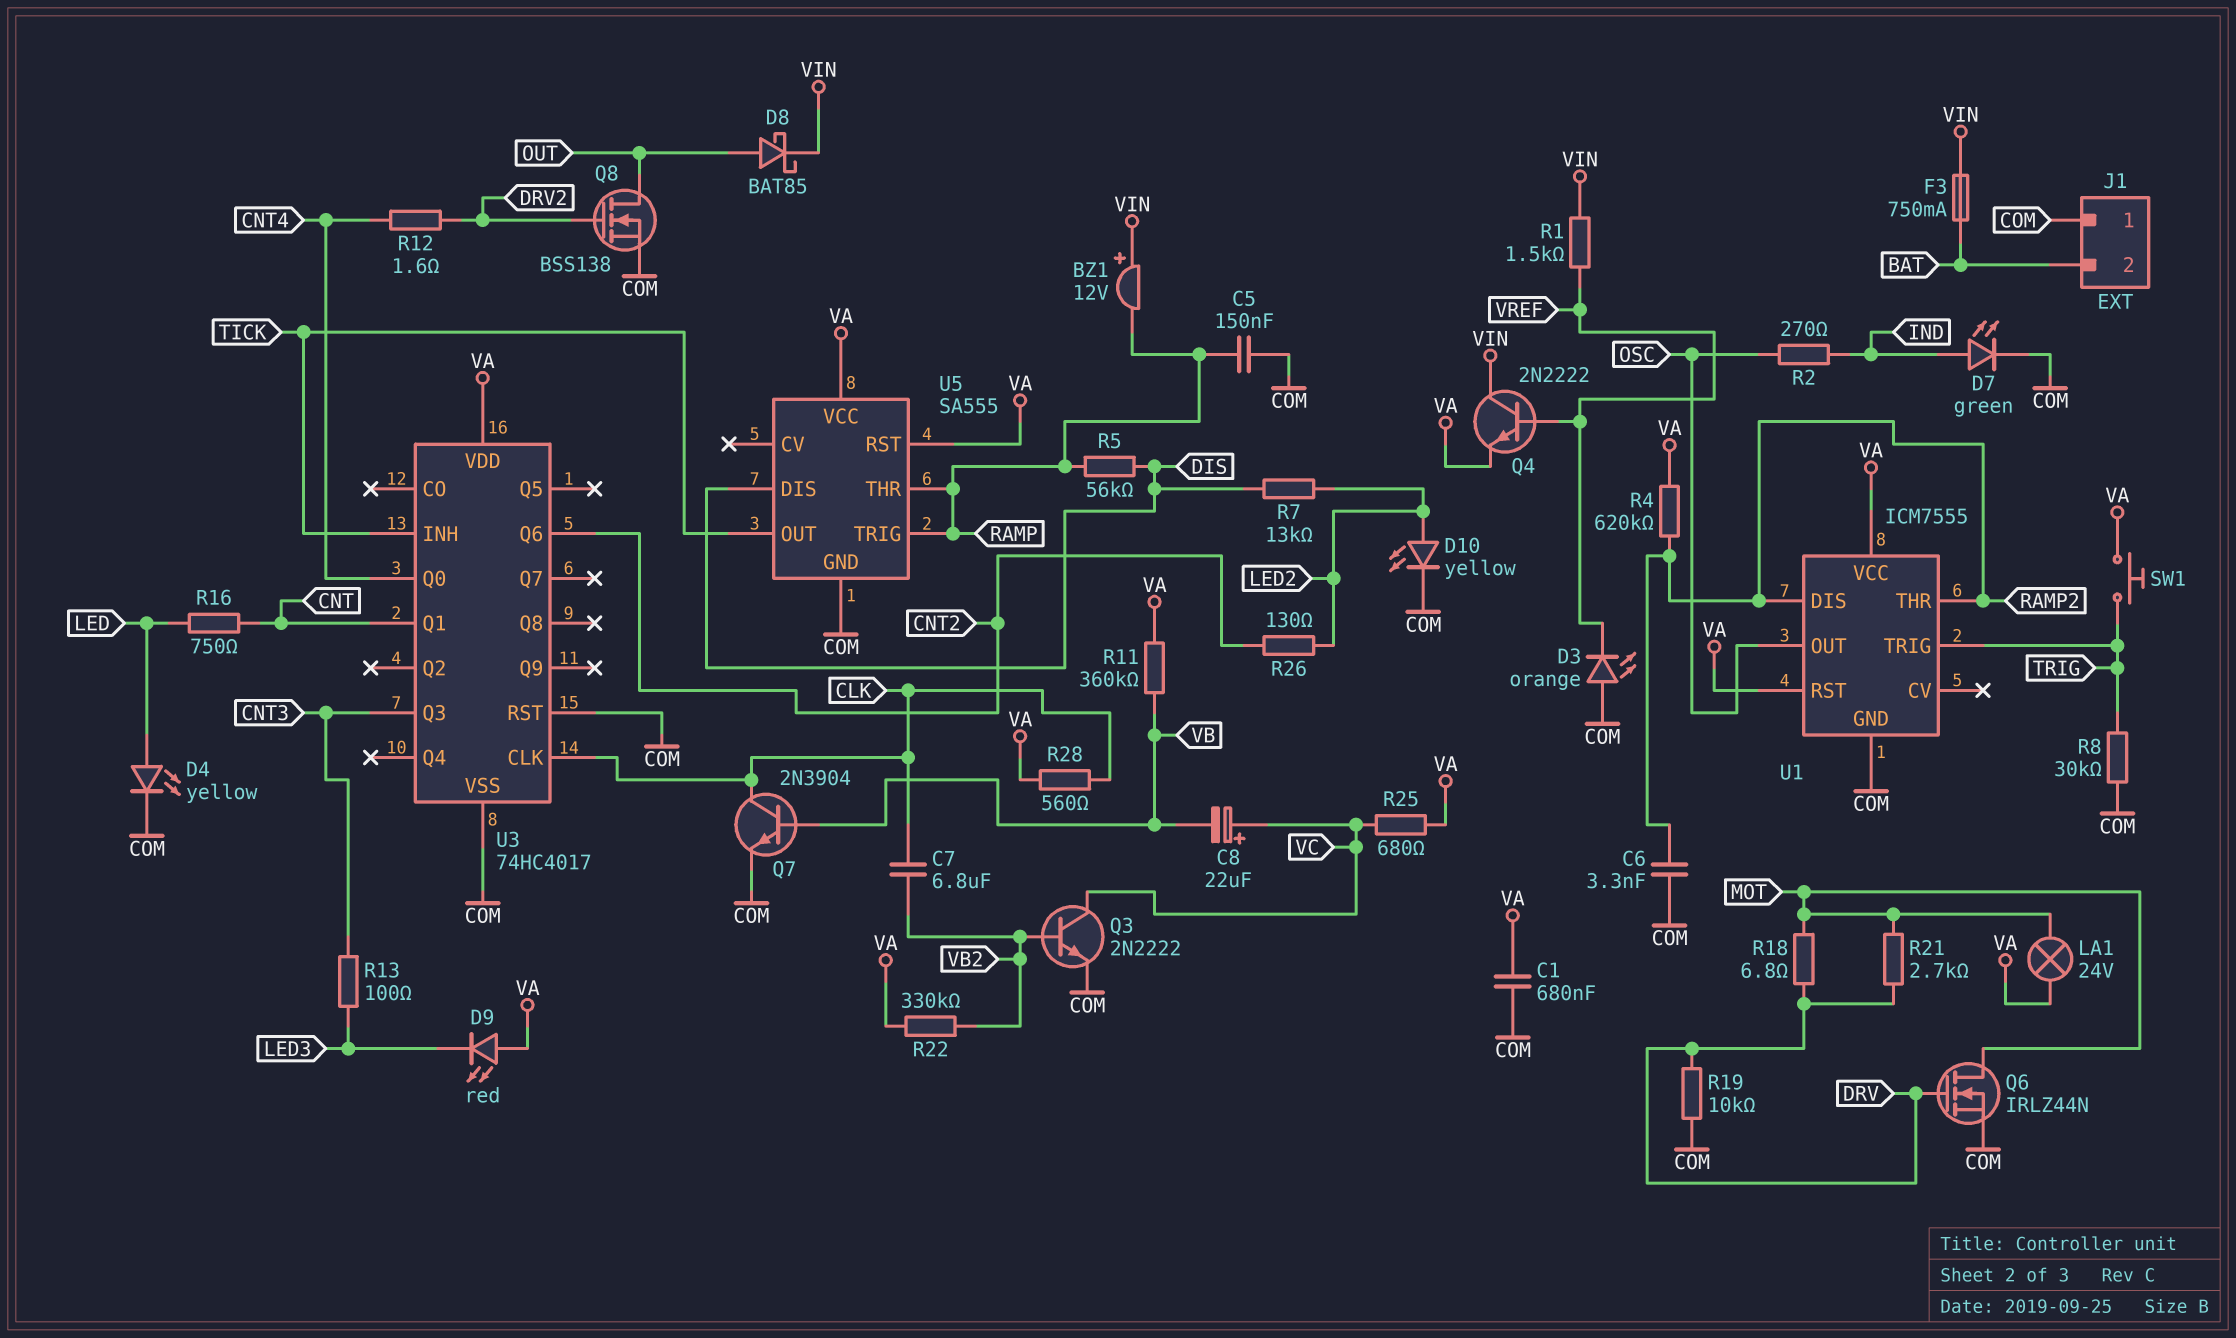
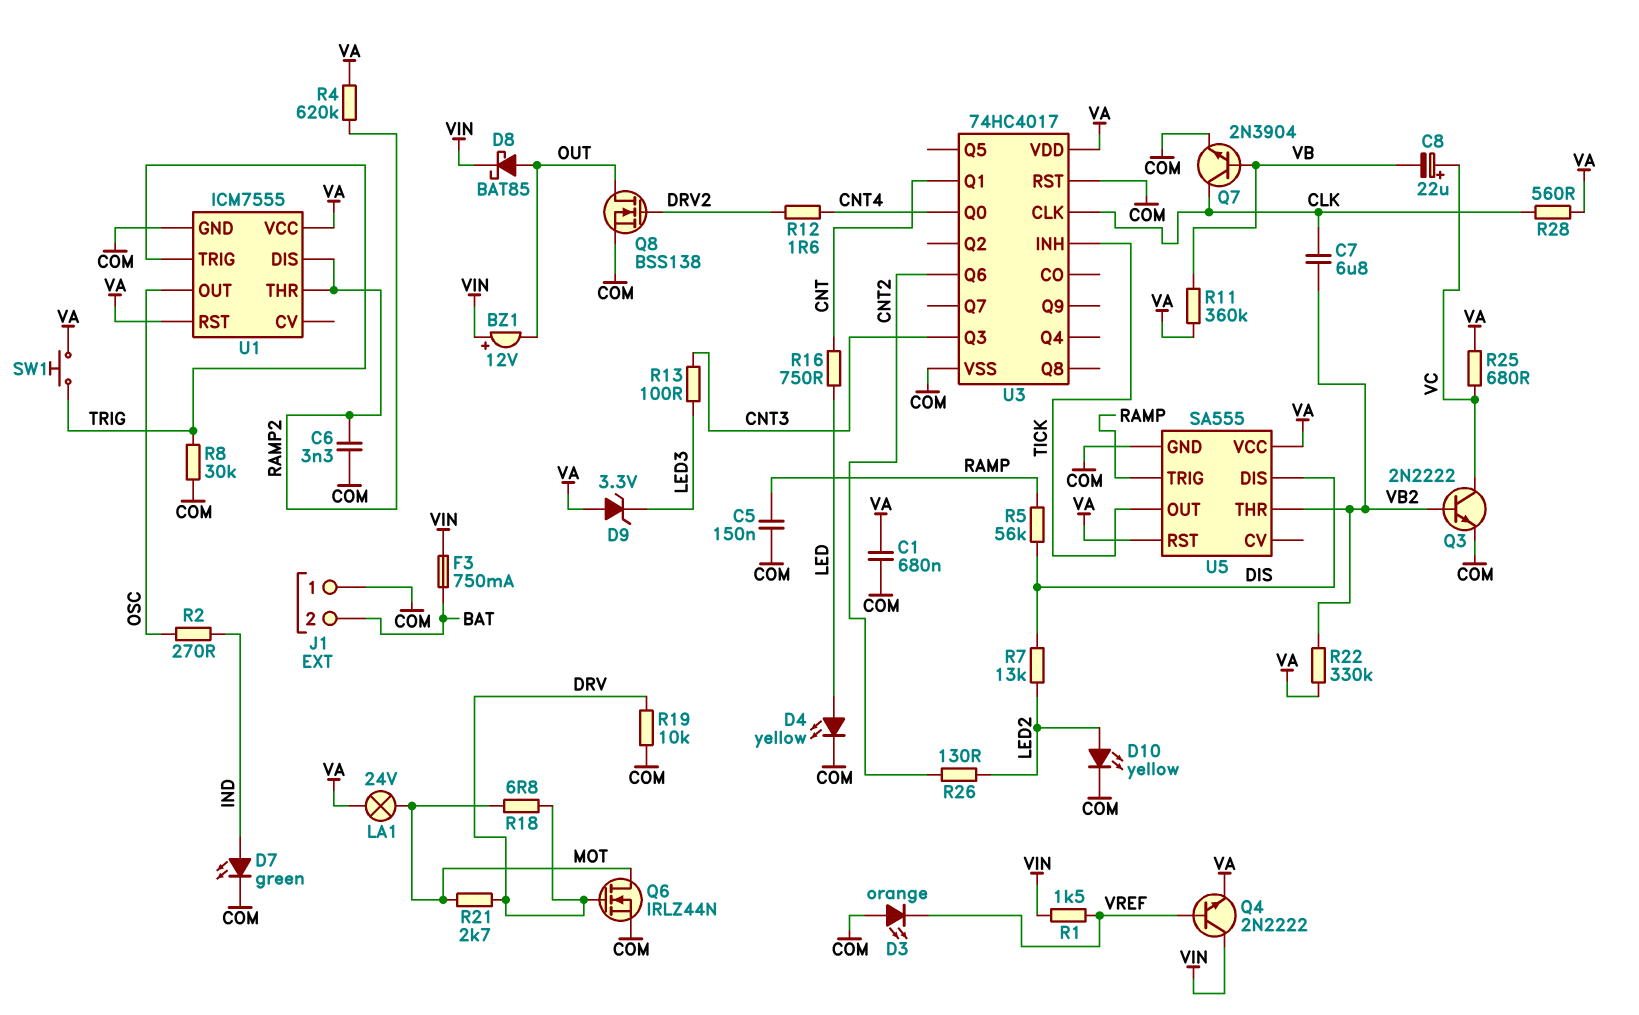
BZ1: buzzer 12V (plus VIN, minus RAMP) -> buzzer 12V (plus VIN, minus OUT)
D9: LED red (A VA, K LED3) -> zener 3.3V (A VA, K LED3)
U5 pin THR: RAMP -> VB2

